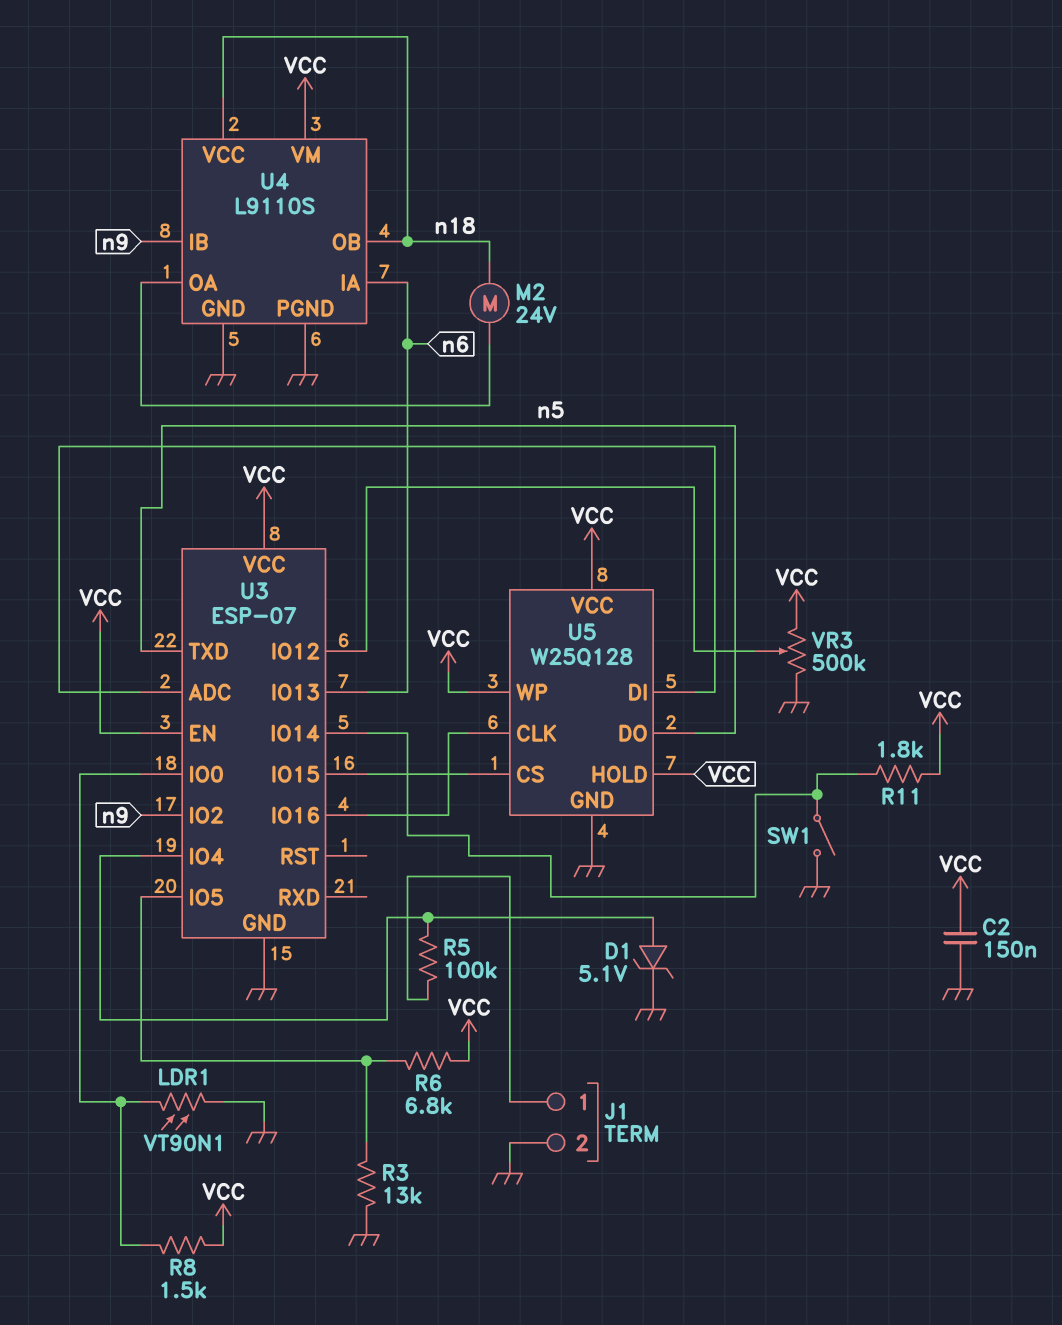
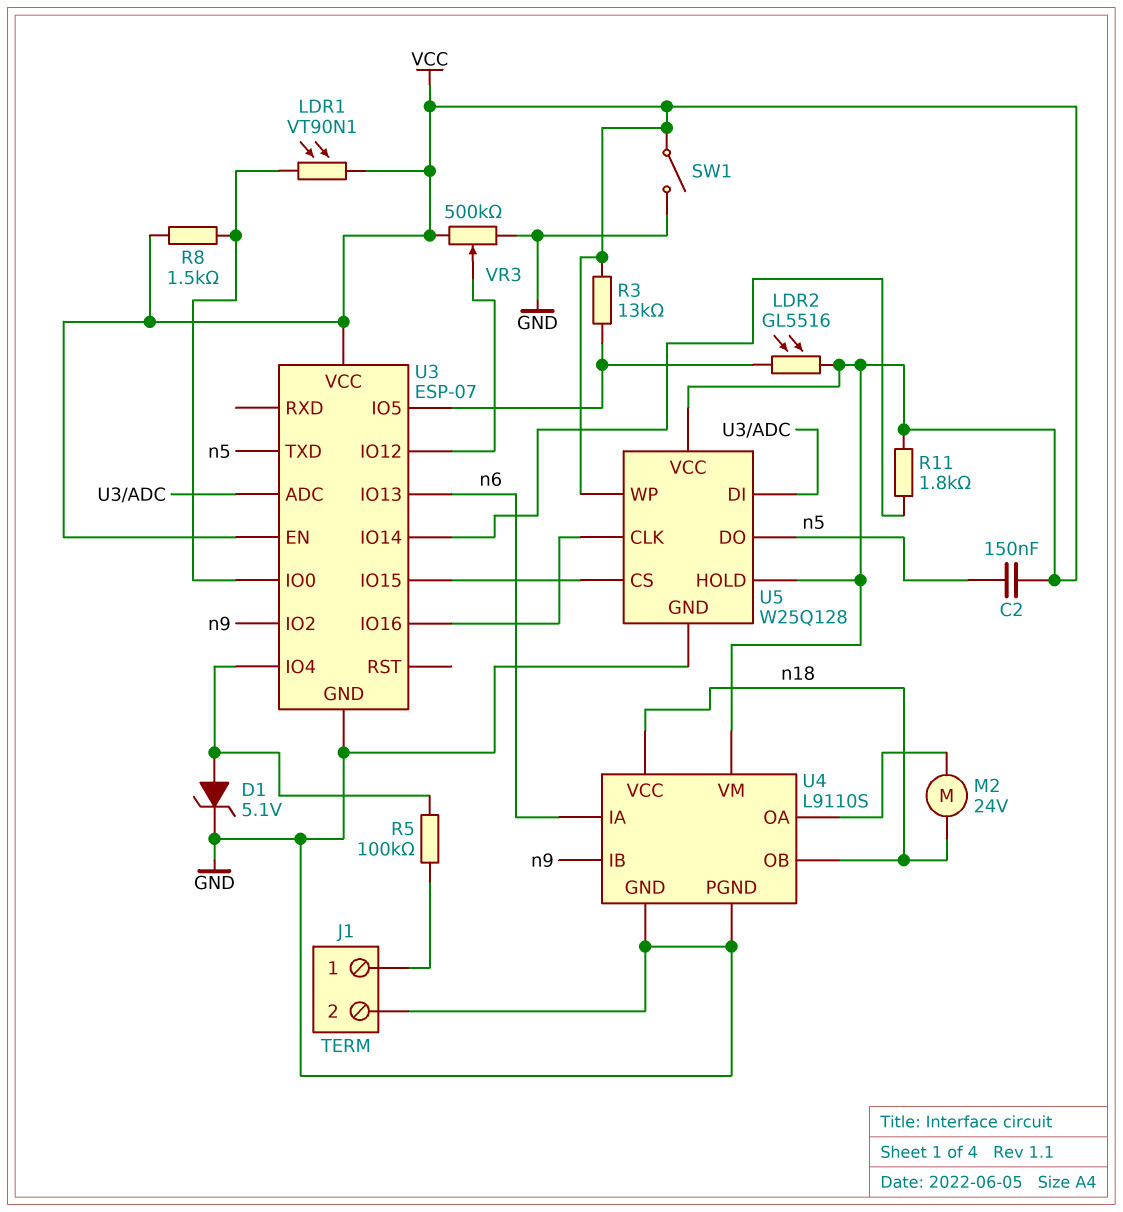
C2: 150nF (GND, VCC) -> 150nF (VCC, n5)
LDR1: VT90N1 (GND, U3/IO0) -> VT90N1 (U3/IO0, VCC)
LDR2: none -> GL5516 (U3/IO5, VCC)
R3: 13k (GND, U3/IO5) -> 13k (U3/IO5, VCC)
R6: 6.8k (U3/IO5, VCC) -> none
SW1: switch (GND, U3/IO14) -> switch (GND, VCC)

